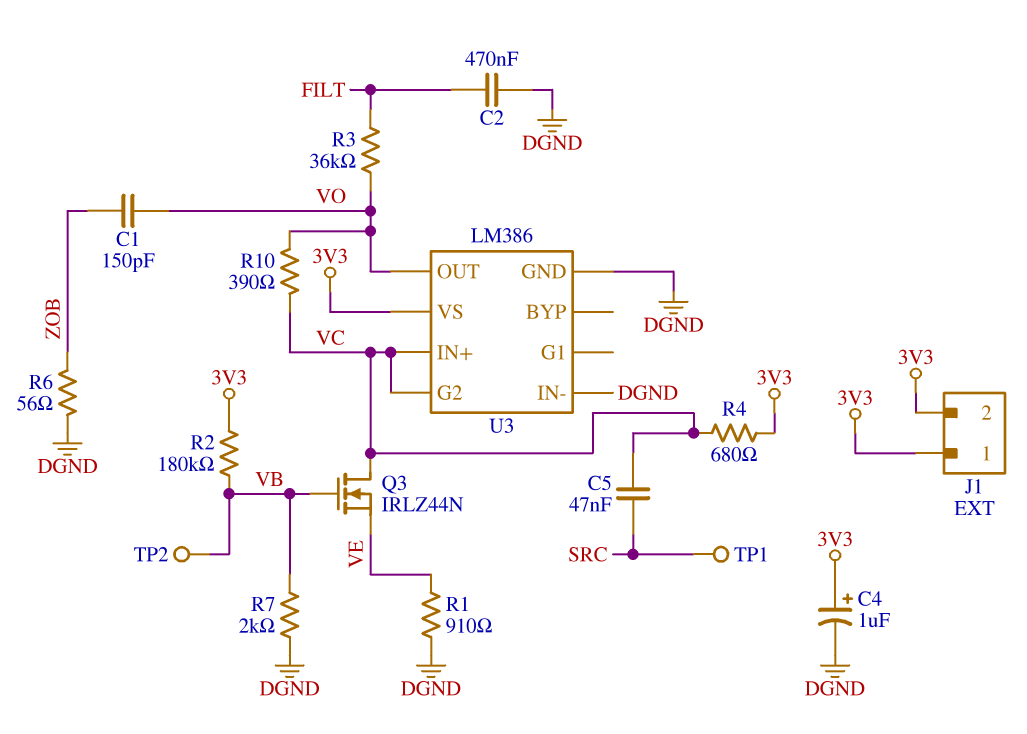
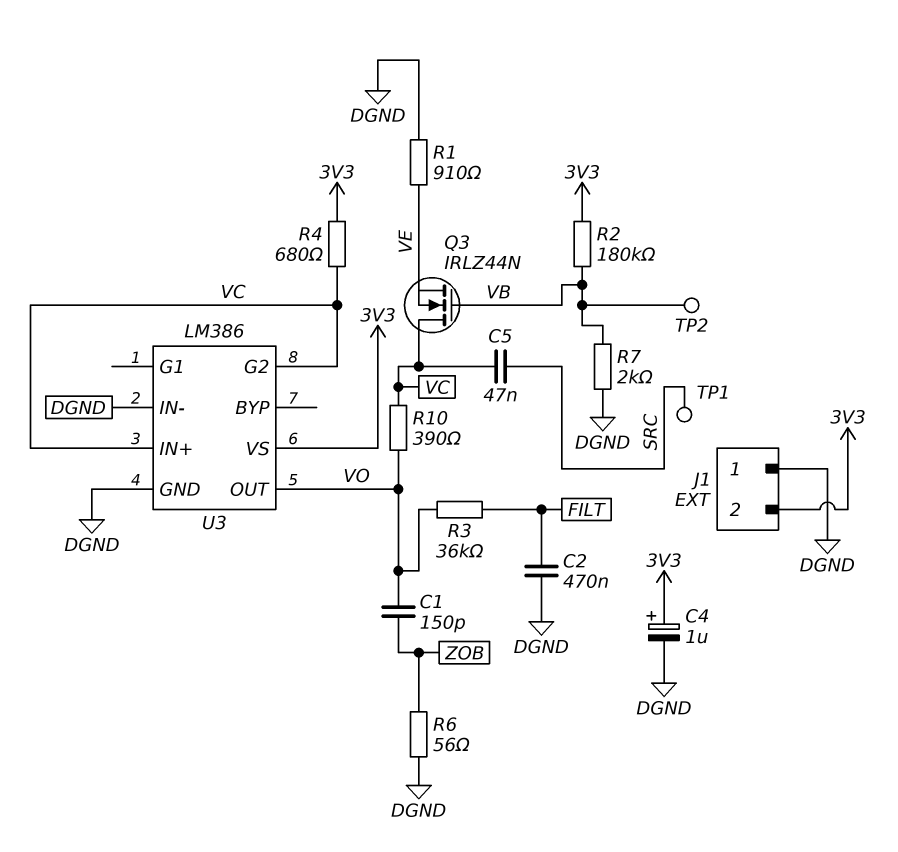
J1 pin 1: 3V3 -> DGND

